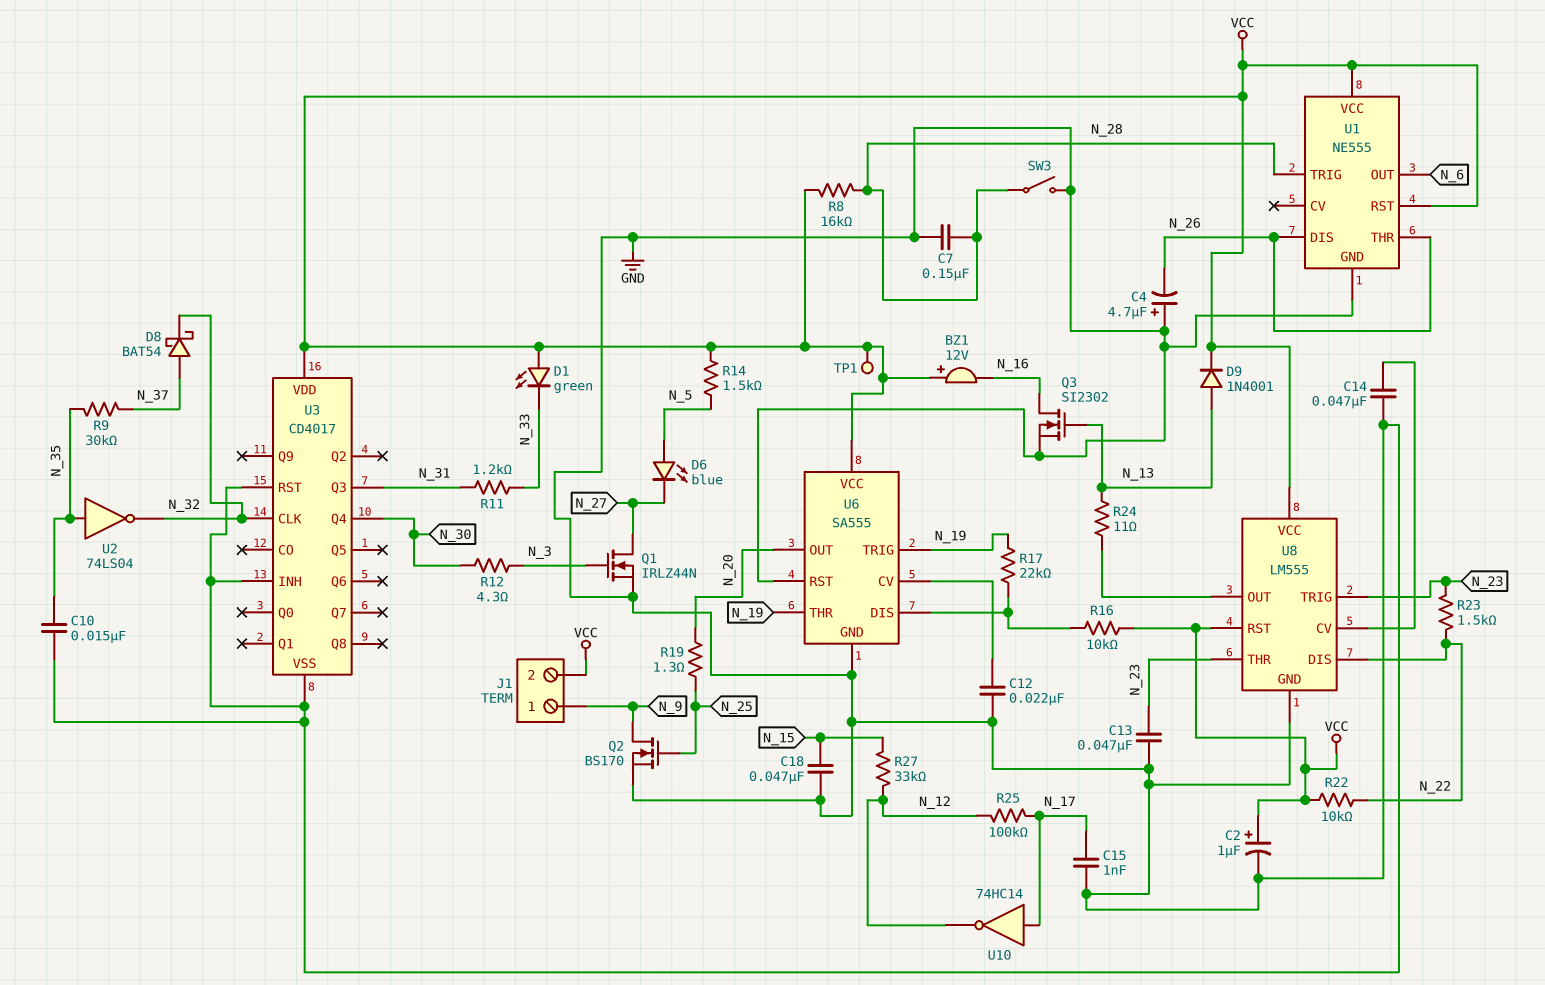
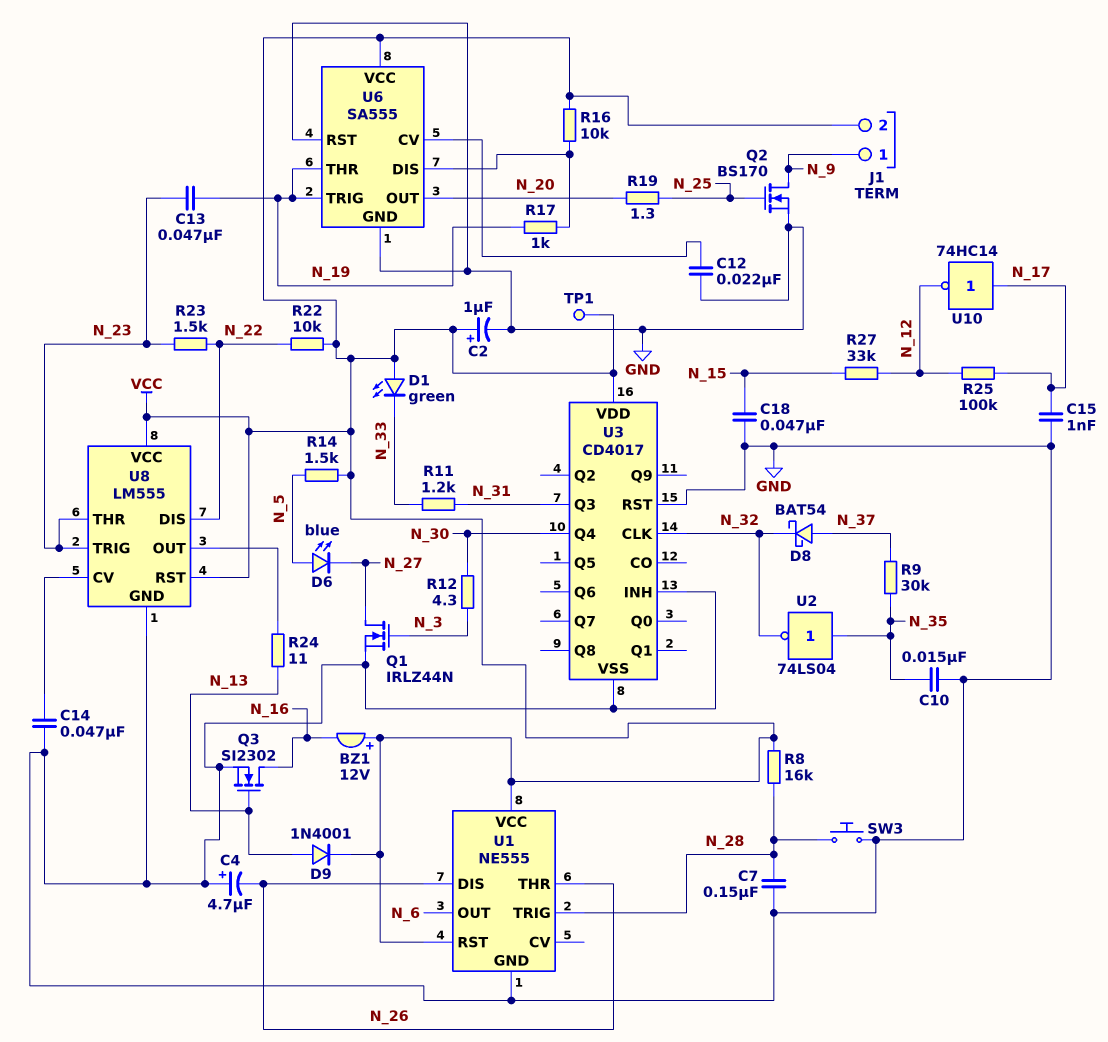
C13: 47nF (GND, N_23) -> 47nF (N_19, N_23)
R17: 22k (N_19, U6/DIS) -> 1k (N_19, U6/DIS)
SW3: switch (GND, N_28) -> button (GND, N_28)

